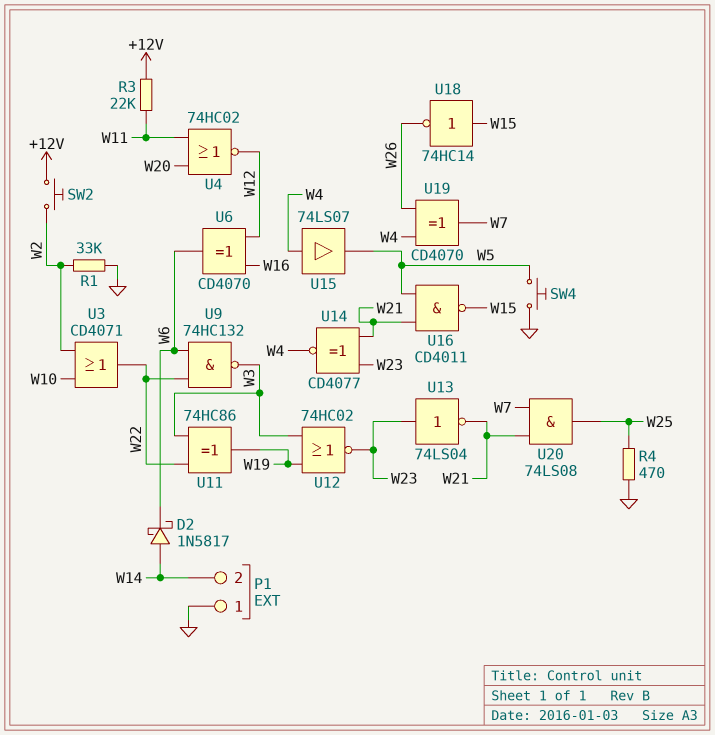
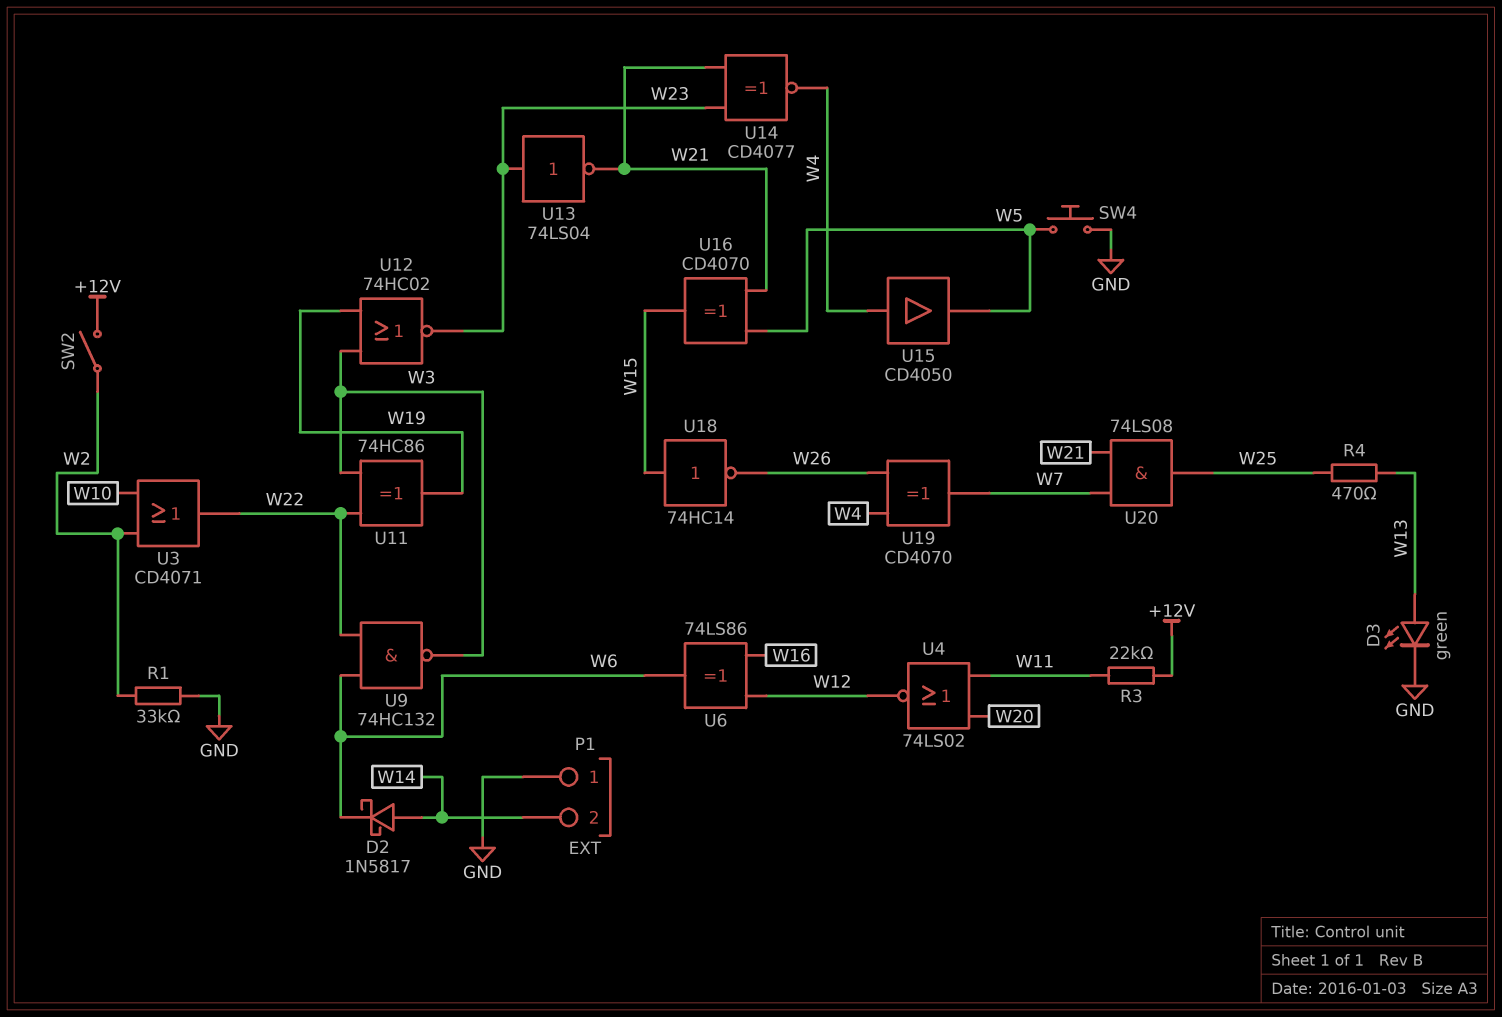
D3: none -> LED green (A W13, K GND)
R4: 470 (GND, W25) -> 470 (W13, W25)
SW2: button (+12V, W2) -> switch (+12V, W2)
U4: NOR 74HC02 (in W11, in W20, out W12) -> NOR 74LS02 (in W11, in W20, out W12)
U6: XOR CD4070 (in W12, in W16, out W6) -> XOR 74LS86 (in W12, in W16, out W6)
U15: buffer 74LS07 (in W4, out W5) -> buffer CD4050 (in W4, out W5)
U16: NAND CD4011 (in W5, in W21, out W15) -> XOR CD4070 (in W5, in W21, out W15)

